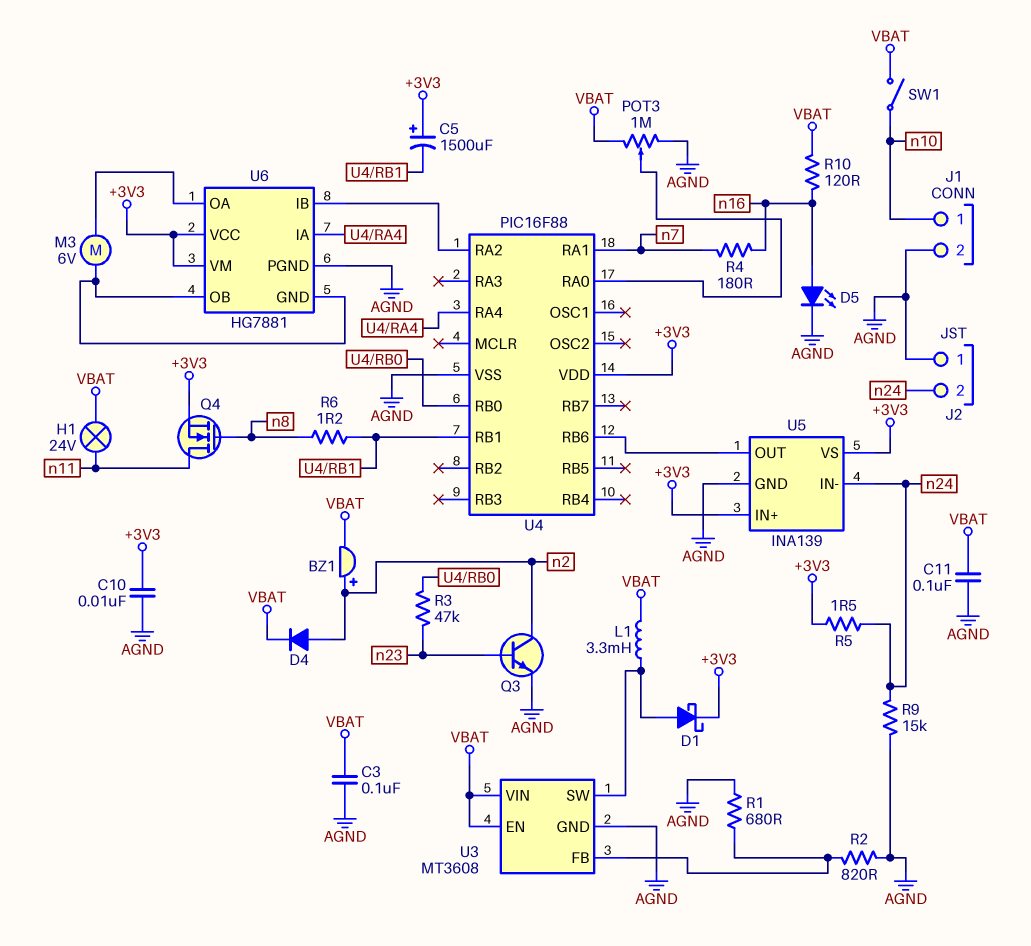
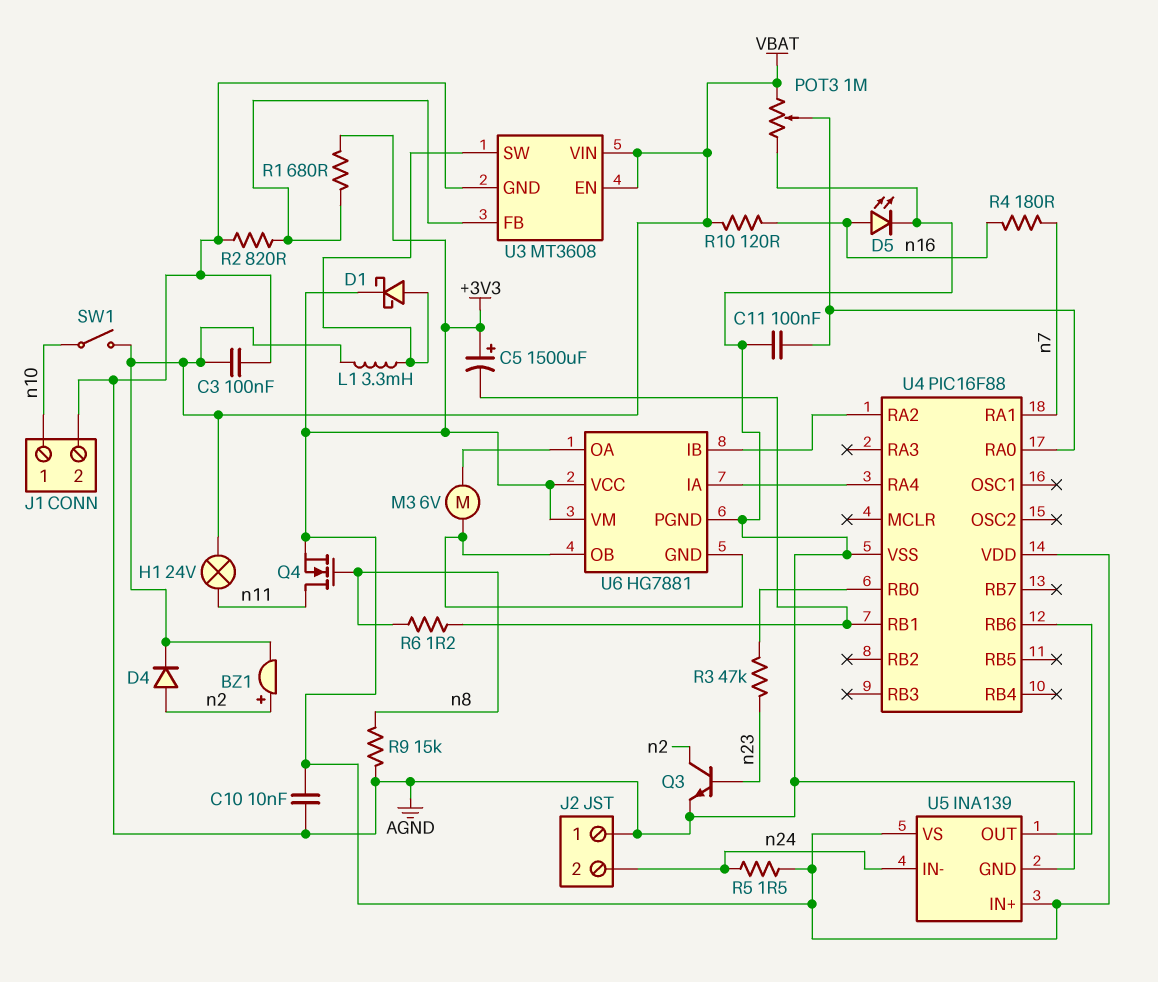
C11: 100nF (AGND, VBAT) -> 100nF (AGND, U4/RA0)
R1: 680 (AGND, U3/FB) -> 680 (+3V3, U3/FB)
R9: 15k (AGND, n24) -> 15k (AGND, n8)

